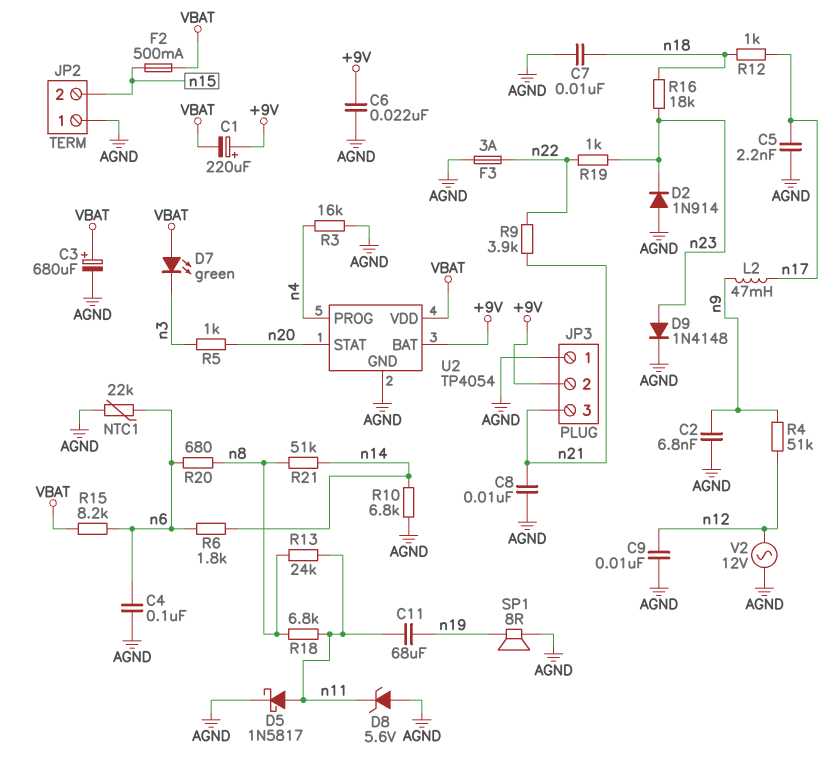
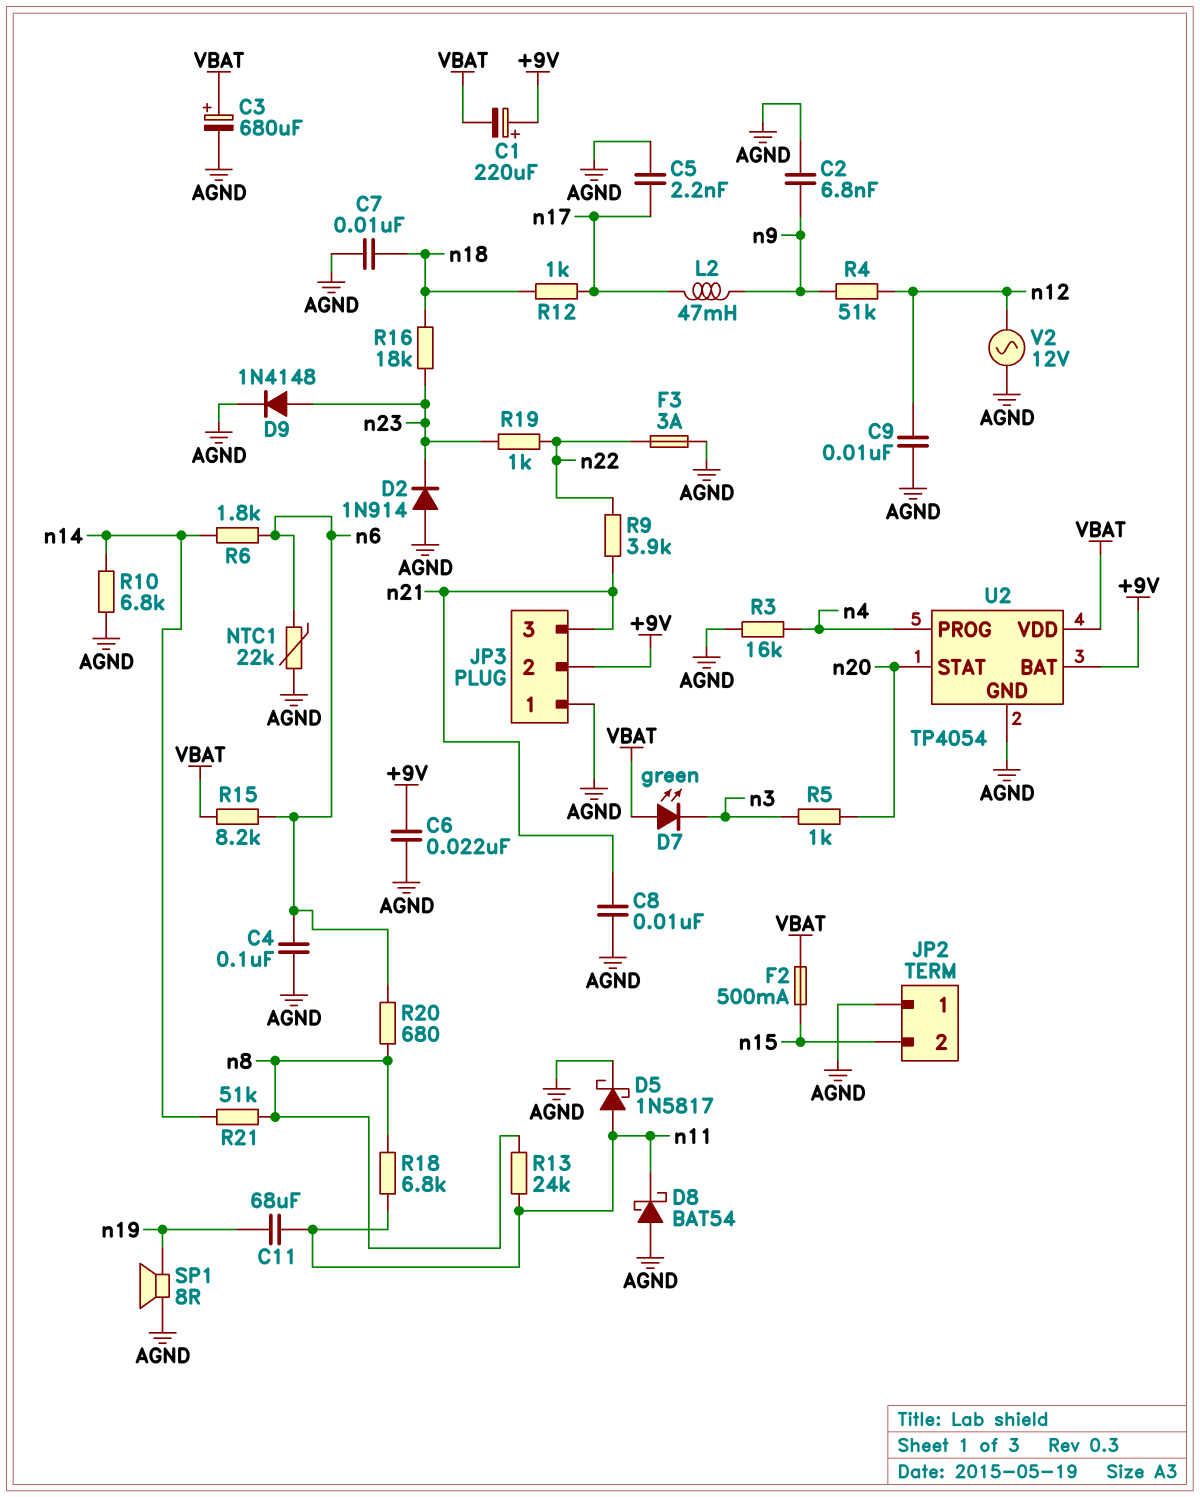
D8: zener 5.6V (A AGND, K n11) -> schottky BAT54 (A AGND, K n11)

